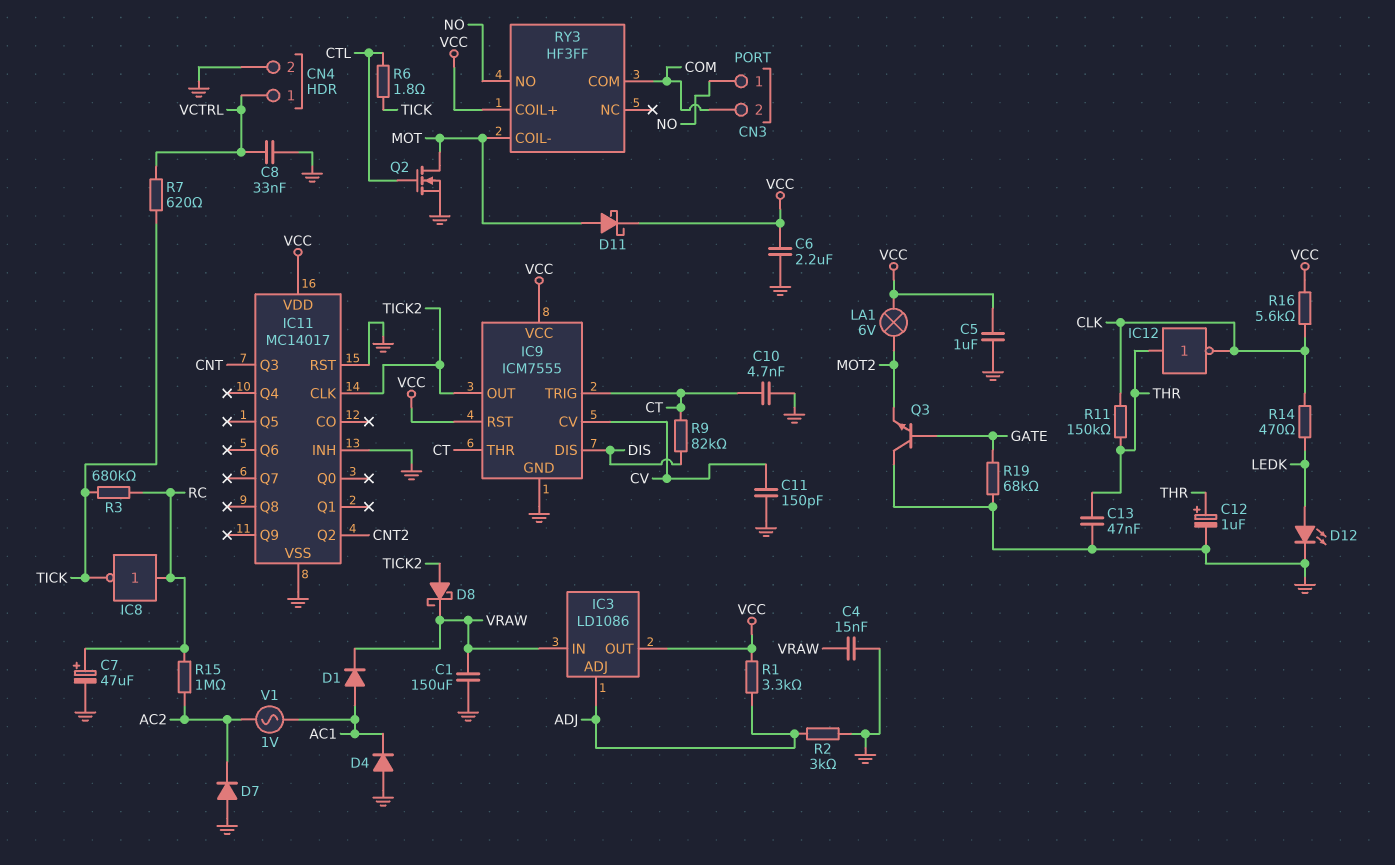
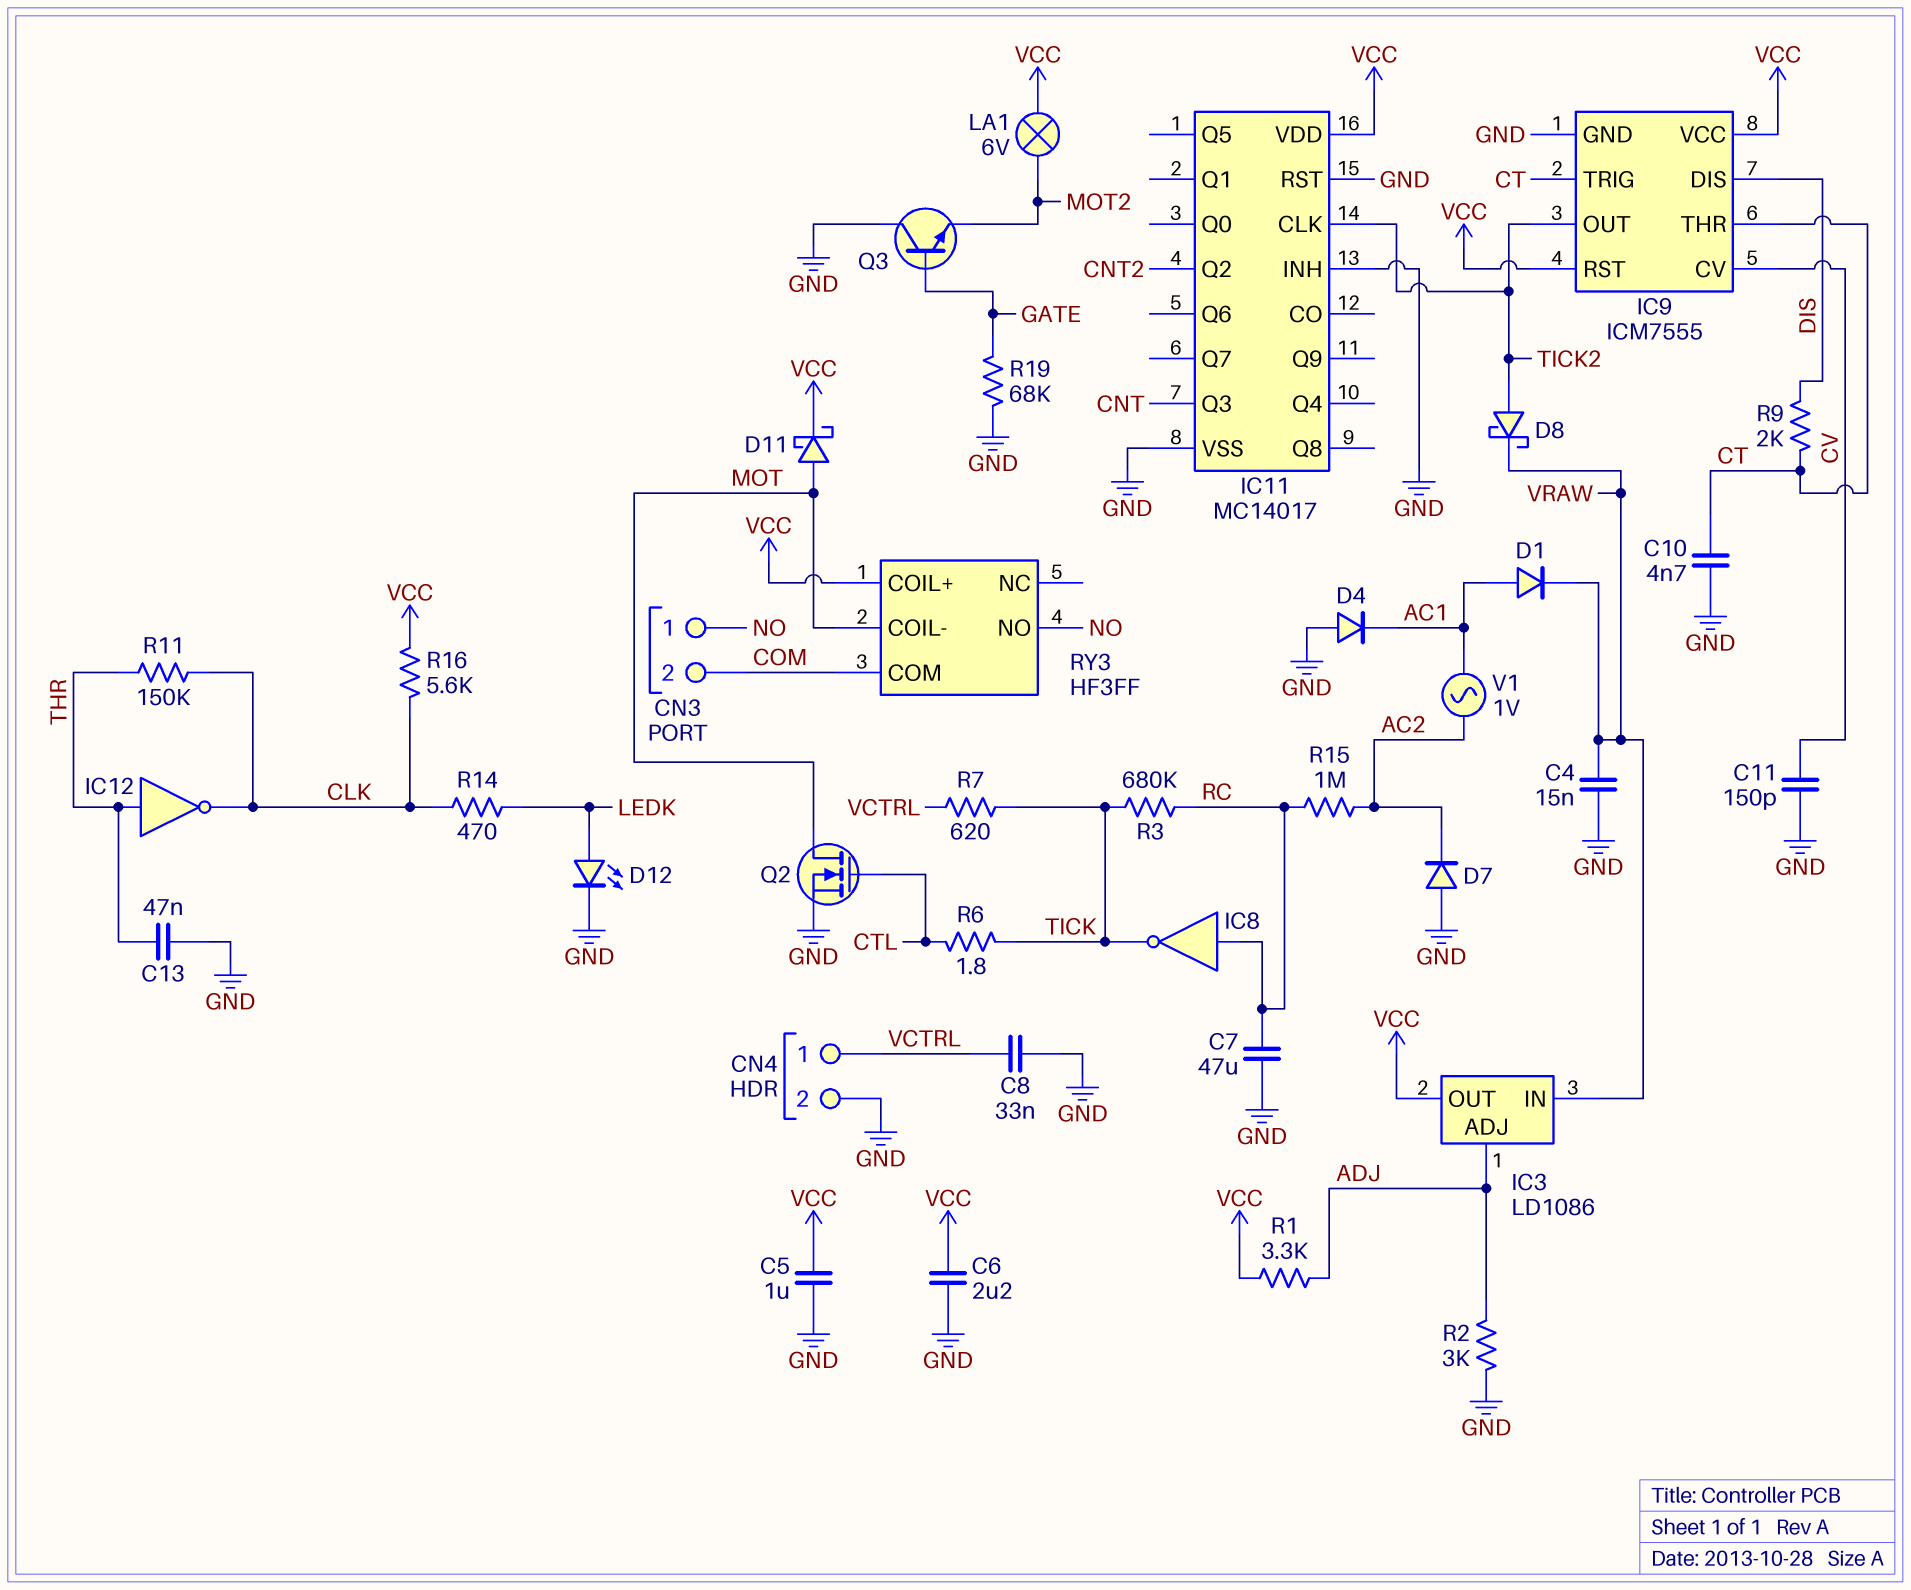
C1: 150uF (GND, VRAW) -> none
C7: 47uF (plus RC, minus GND) -> 47uF (GND, RC)
C12: 1uF (plus THR, minus GND) -> none
R9: 82k (CT, DIS) -> 2k (CT, DIS)

